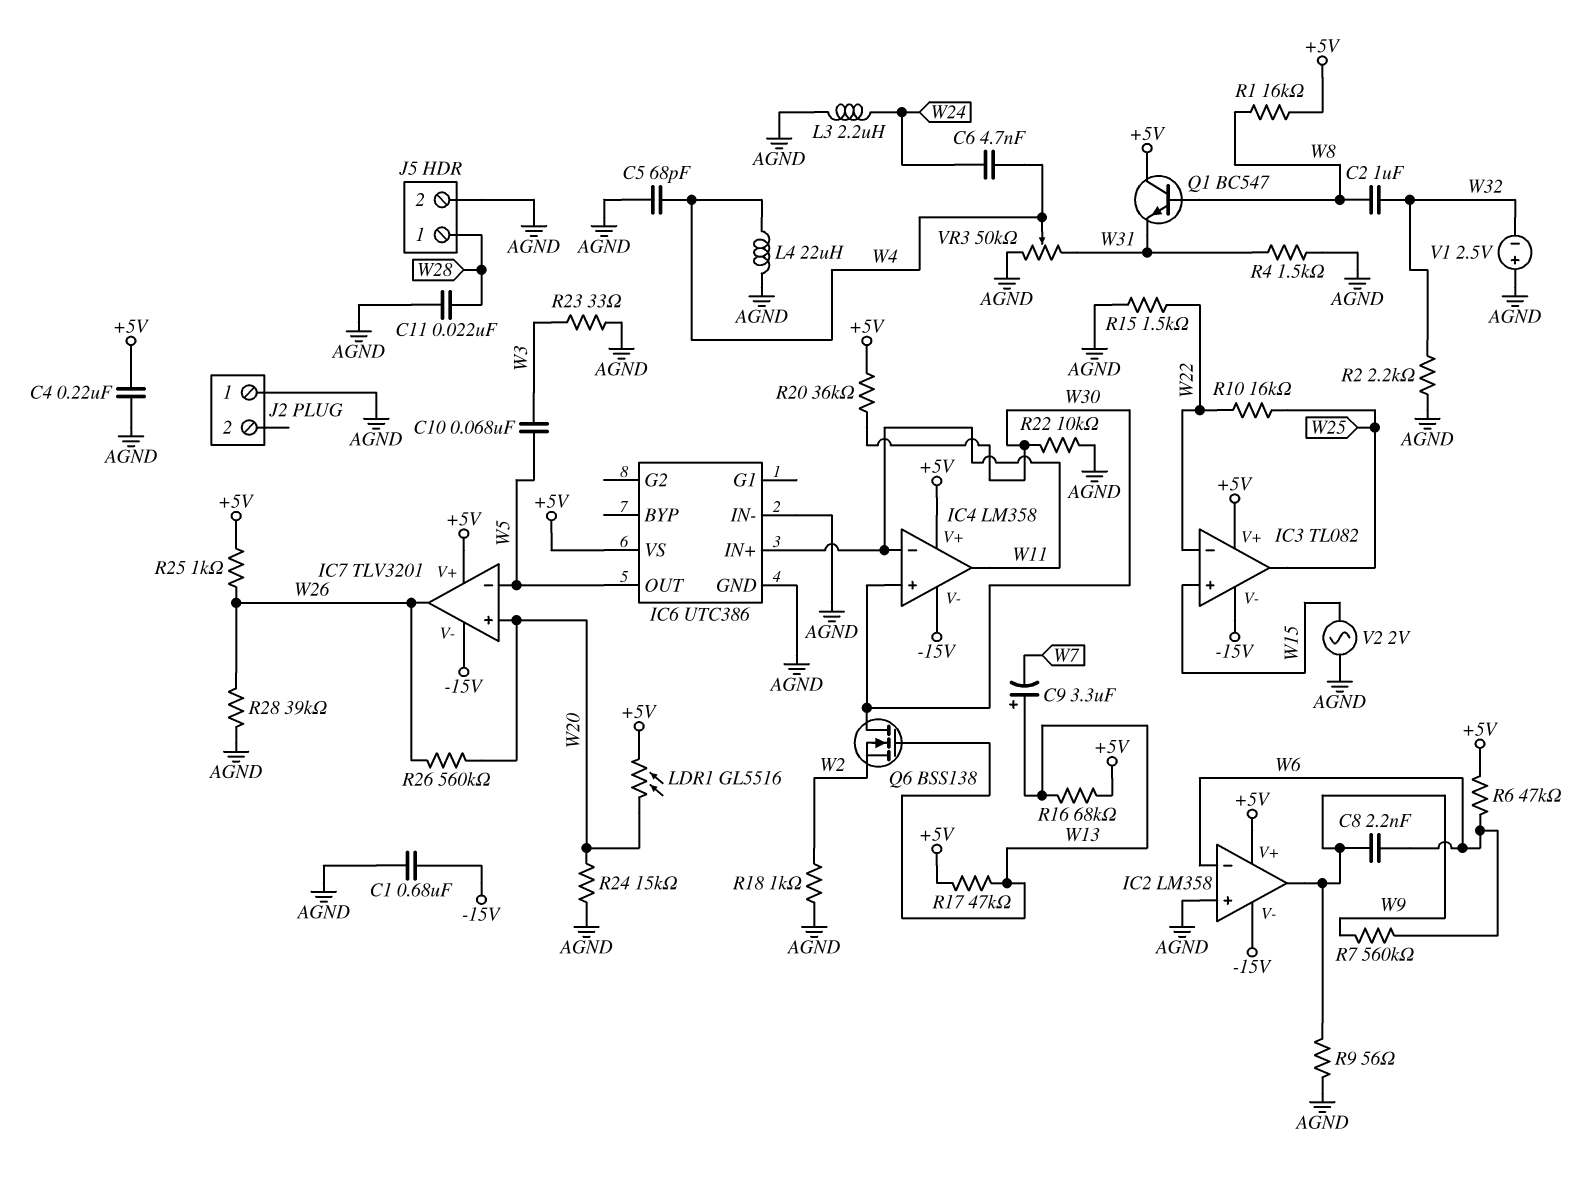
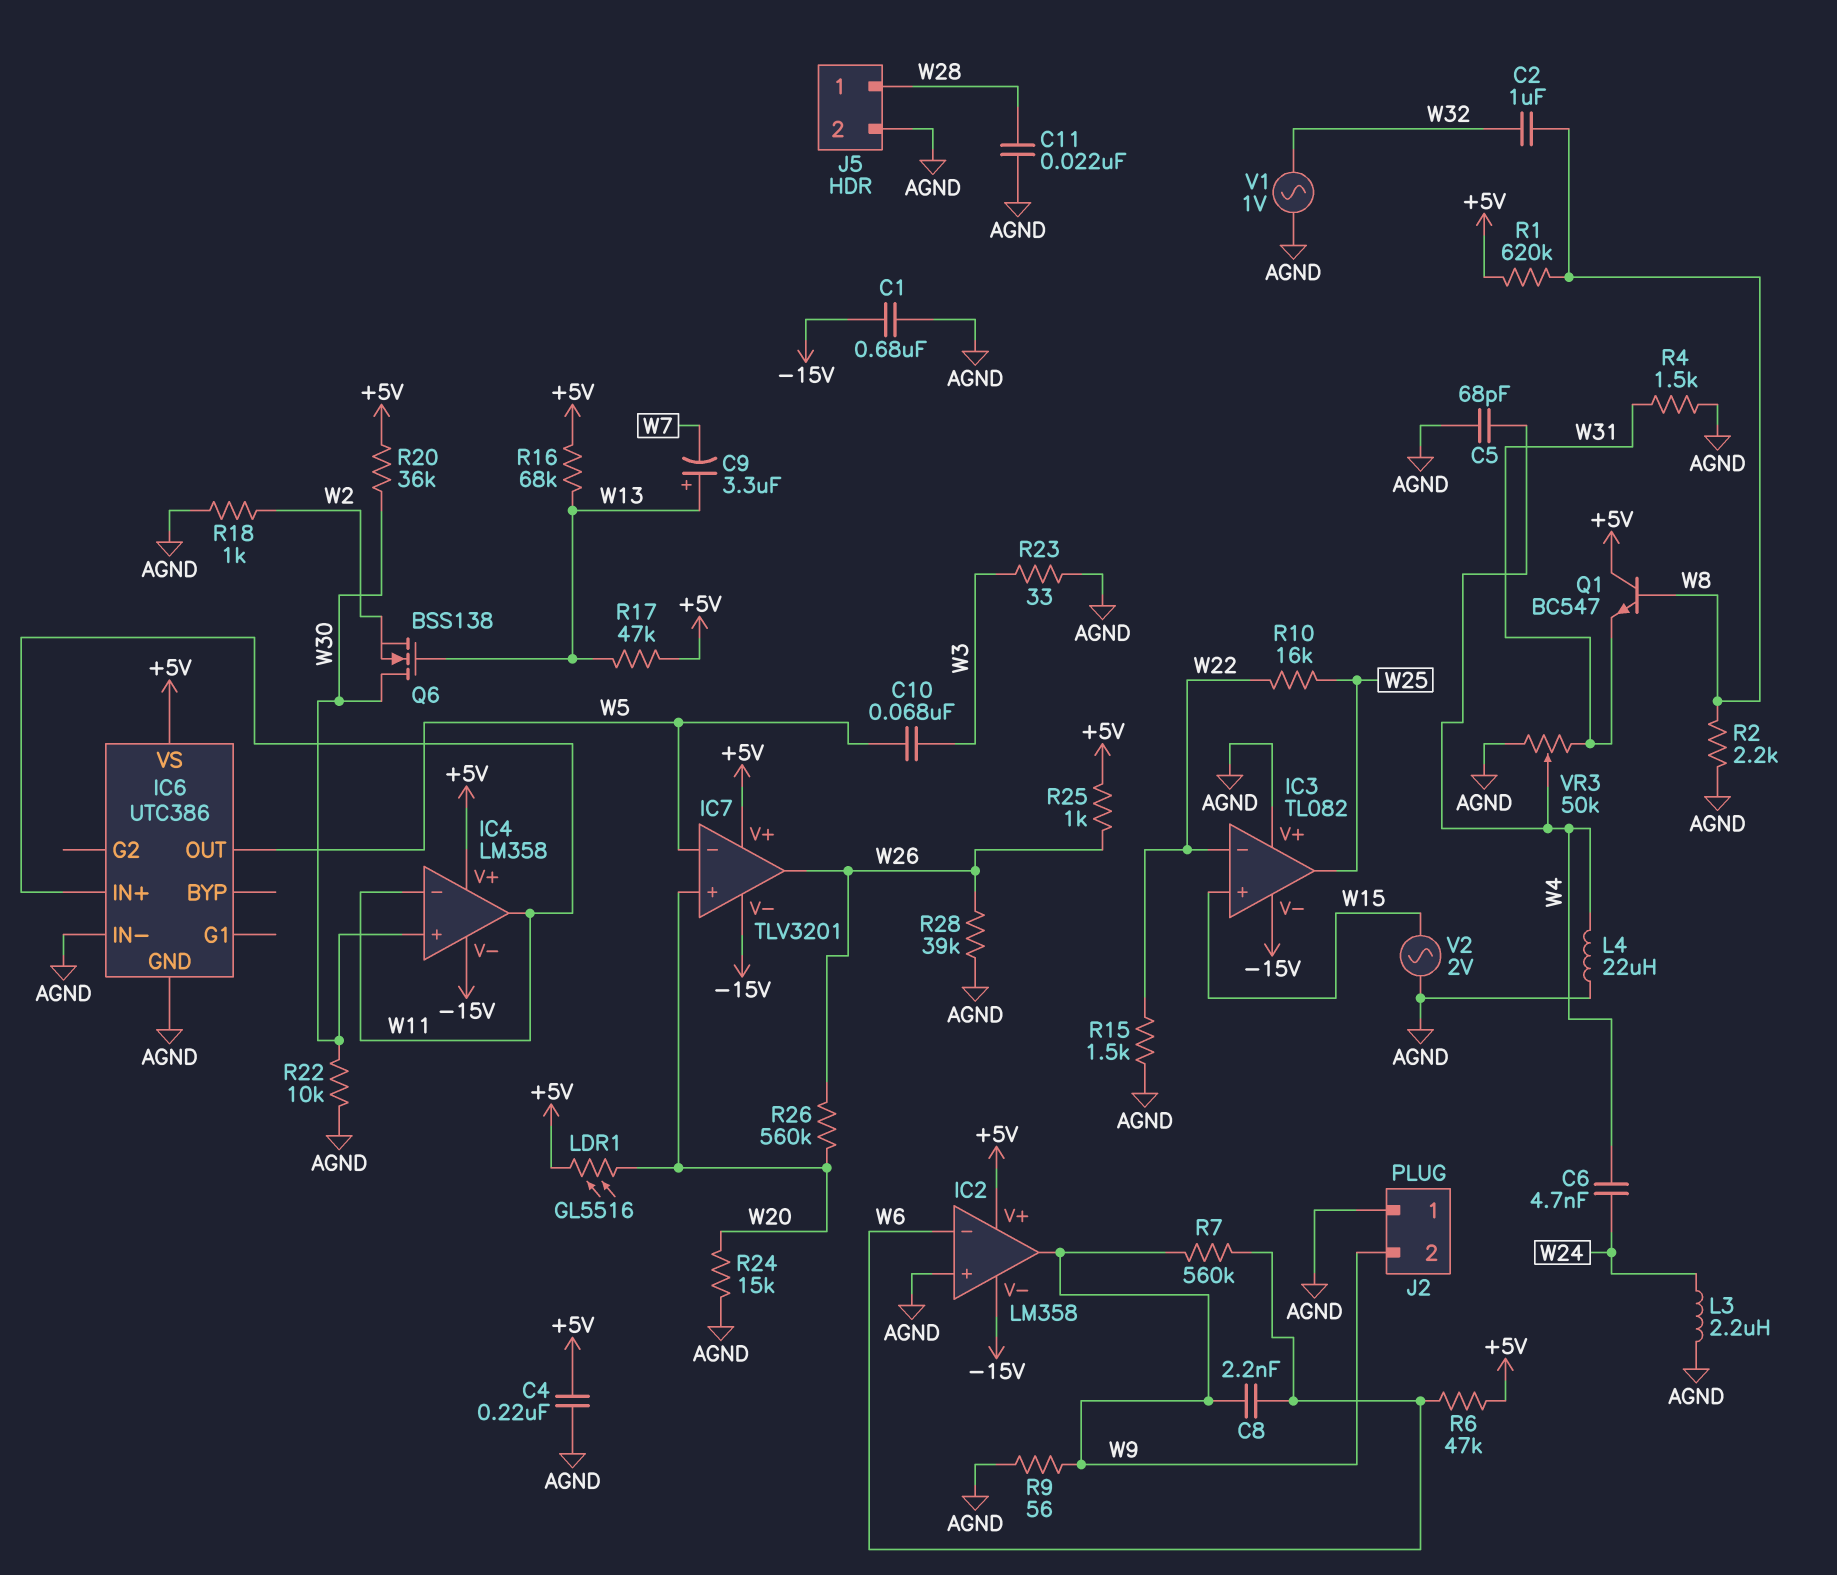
IC3 pin V+: +5V -> AGND
J2 pin 2: none -> W9
R1: 16k (+5V, W8) -> 620k (+5V, W8)
R2: 2.2k (AGND, W32) -> 2.2k (AGND, W8)
V1: 2.5V (plus AGND, minus W32) -> AC 1V (AGND, W32)

